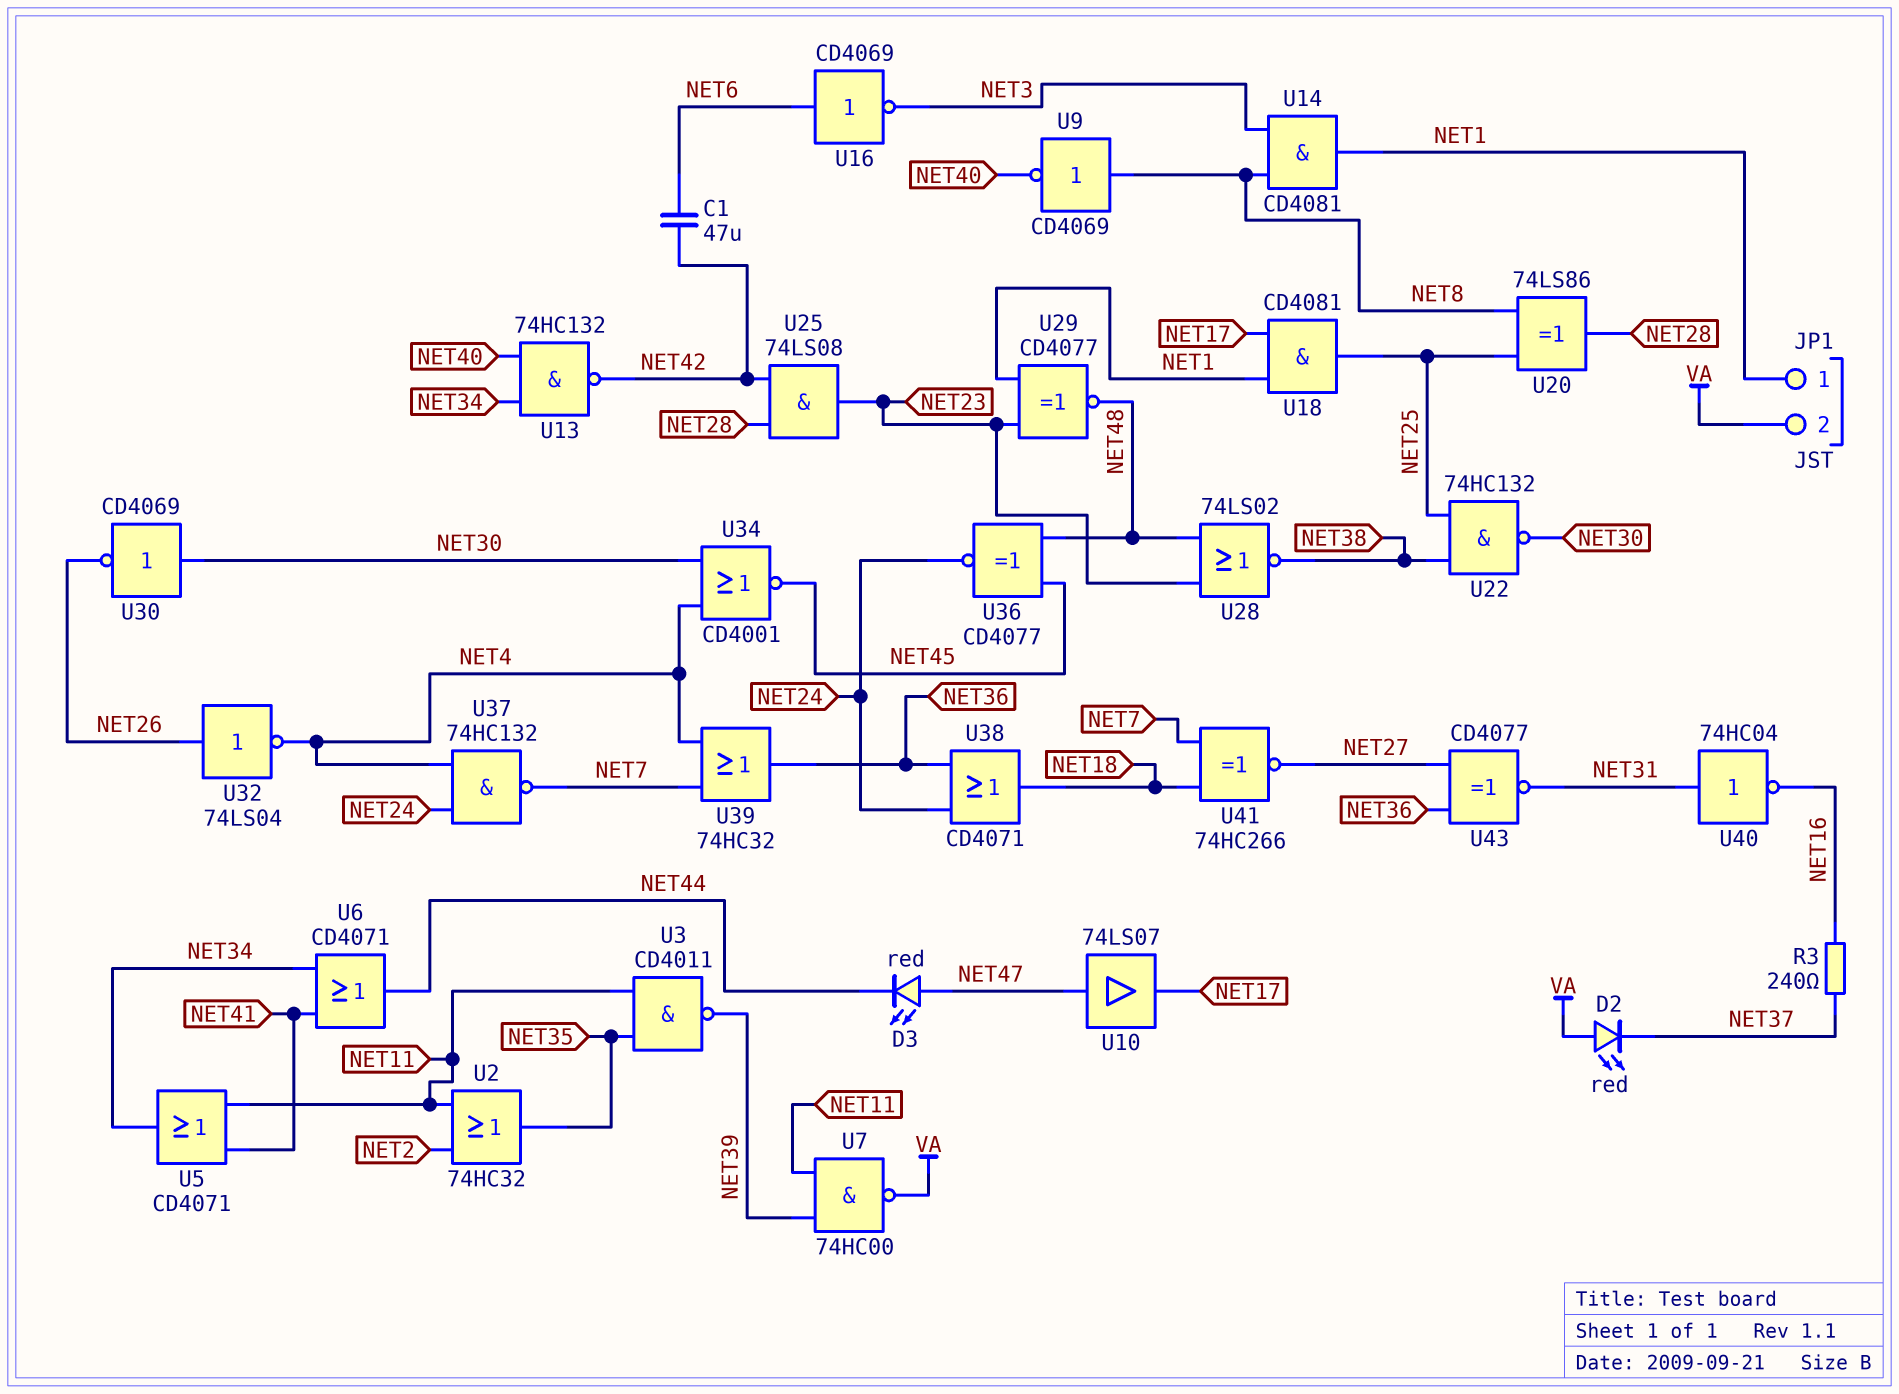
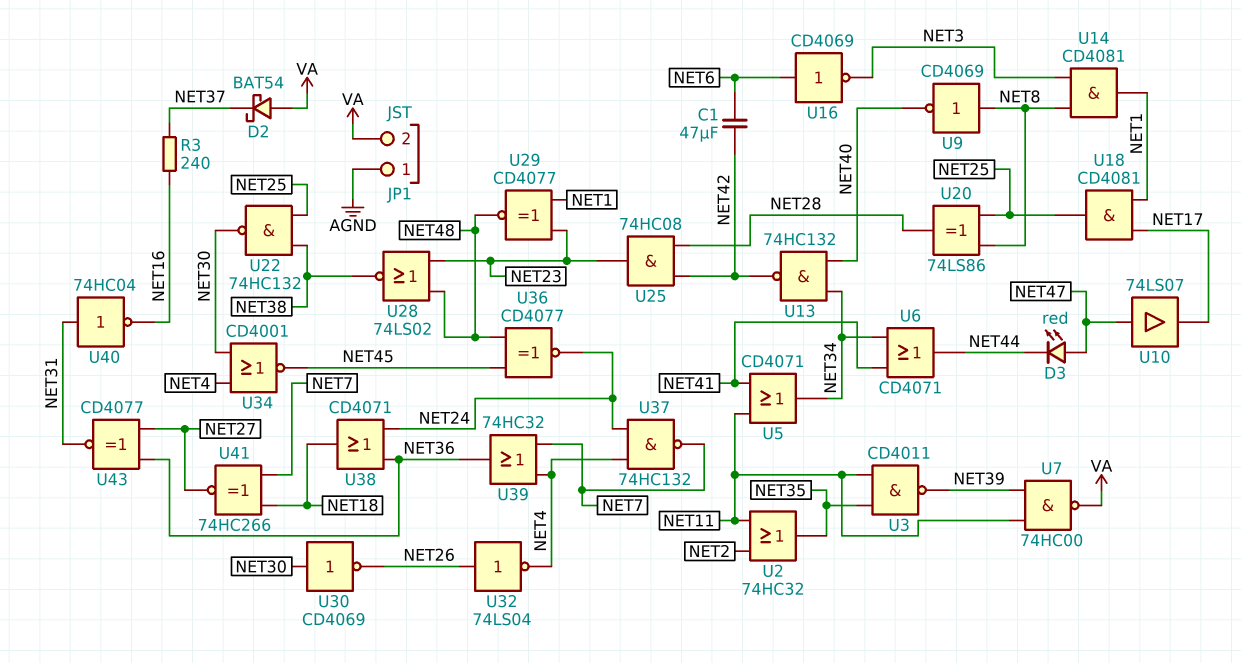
D2: LED red (A VA, K NET37) -> schottky BAT54 (A VA, K NET37)
JP1 pin 1: NET1 -> AGND
U25: AND 74LS08 (in NET28, in NET42, out NET23) -> AND 74HC08 (in NET28, in NET42, out NET23)

